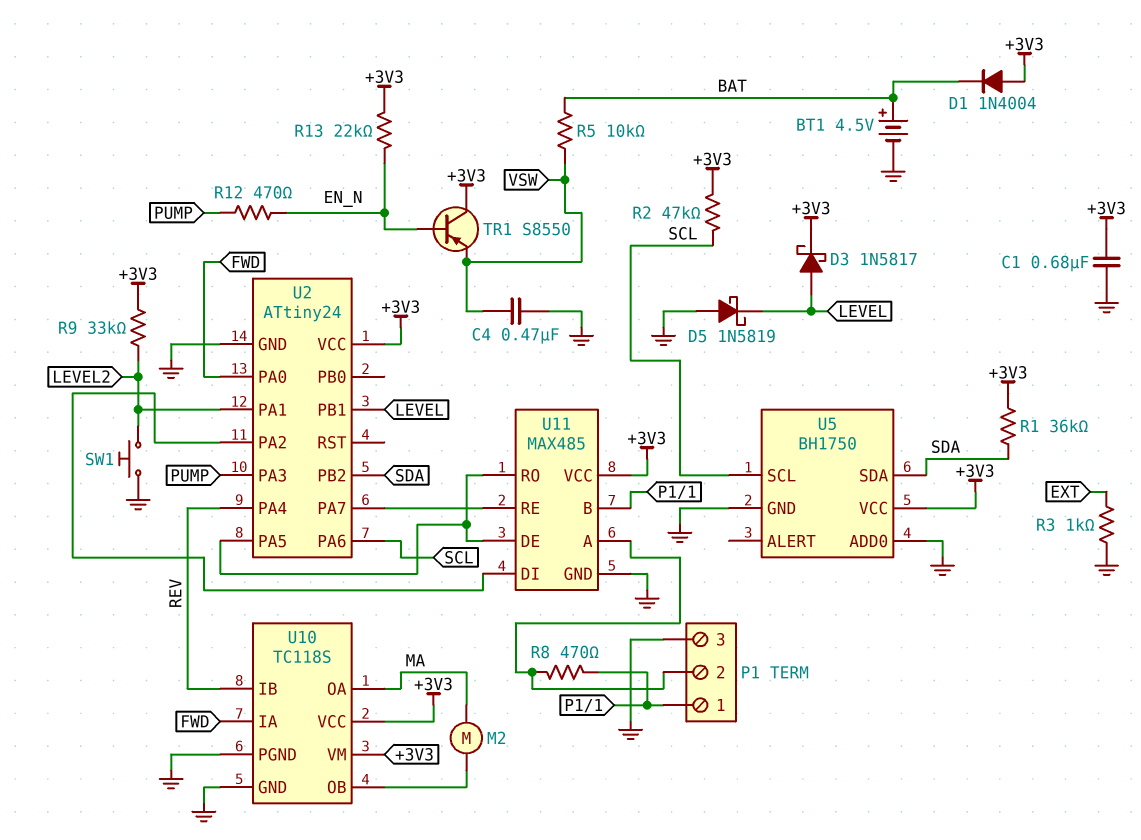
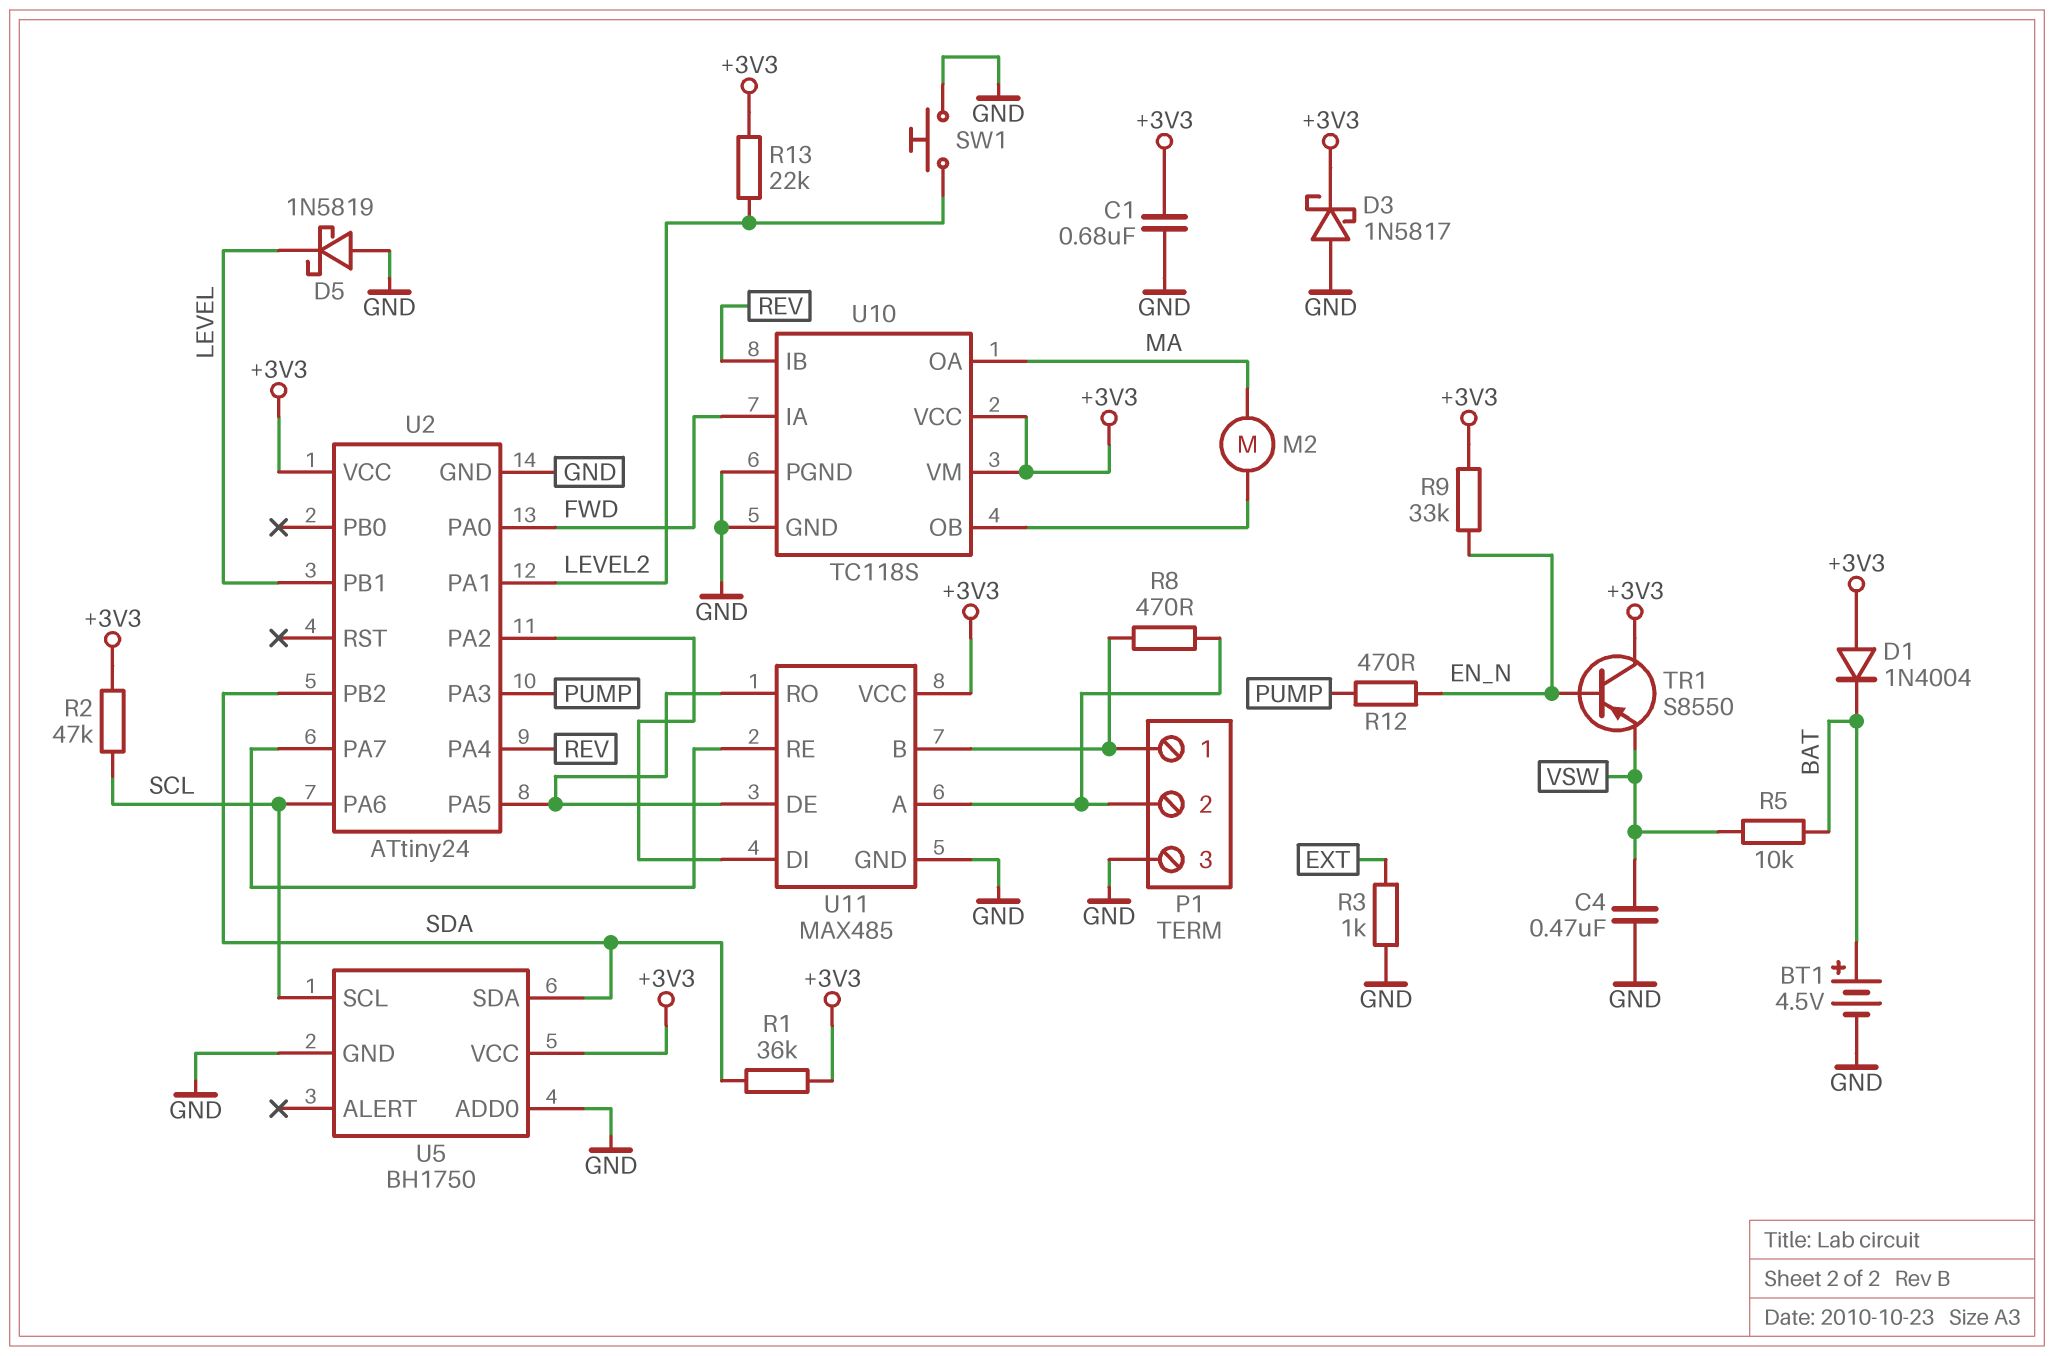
D3: schottky 1N5817 (A LEVEL, K +3V3) -> schottky 1N5817 (A GND, K +3V3)
R9: 33k (+3V3, LEVEL2) -> 33k (+3V3, EN_N)
R13: 22k (+3V3, EN_N) -> 22k (+3V3, LEVEL2)

